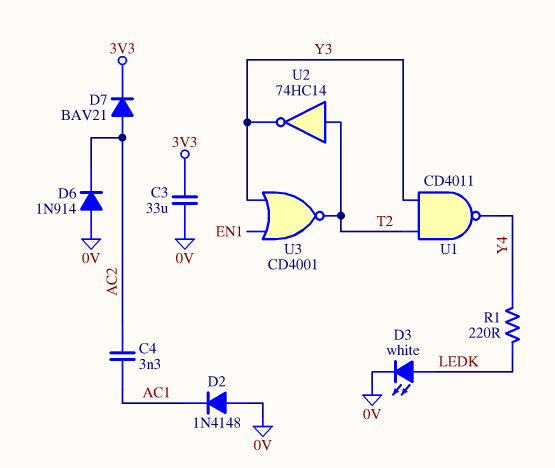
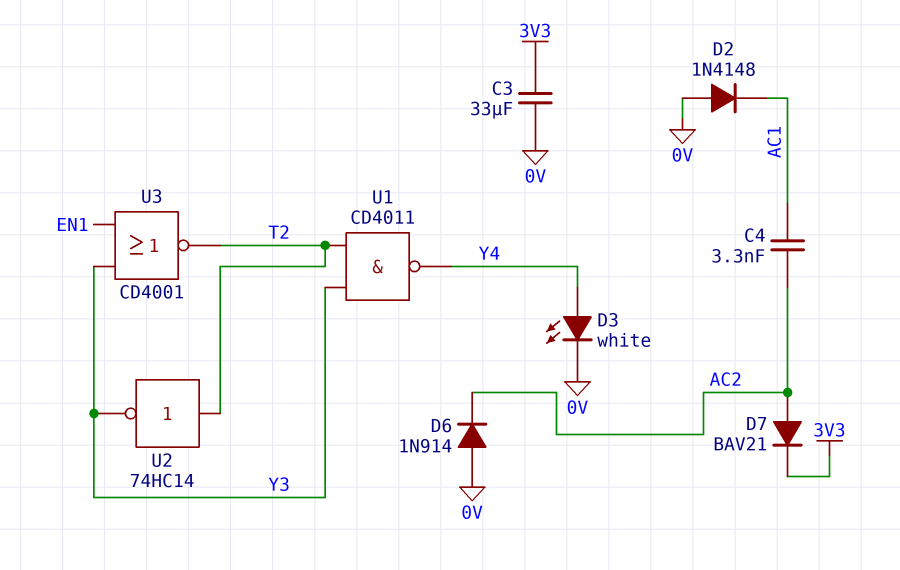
D3: LED white (A LEDK, K 0V) -> LED white (A Y4, K 0V)
R1: 220 (LEDK, Y4) -> none

